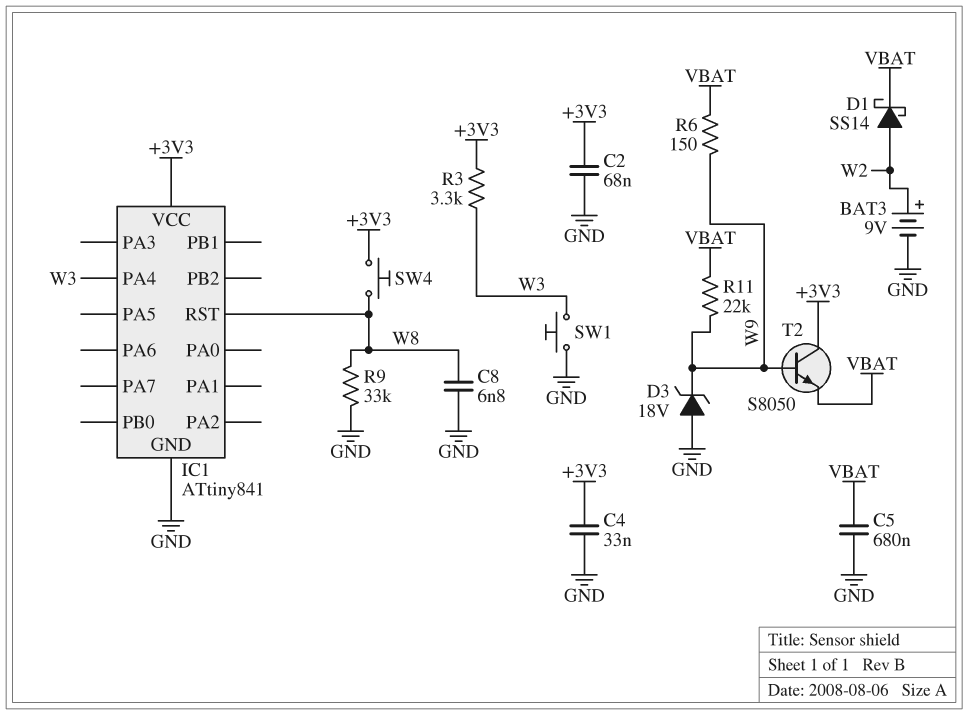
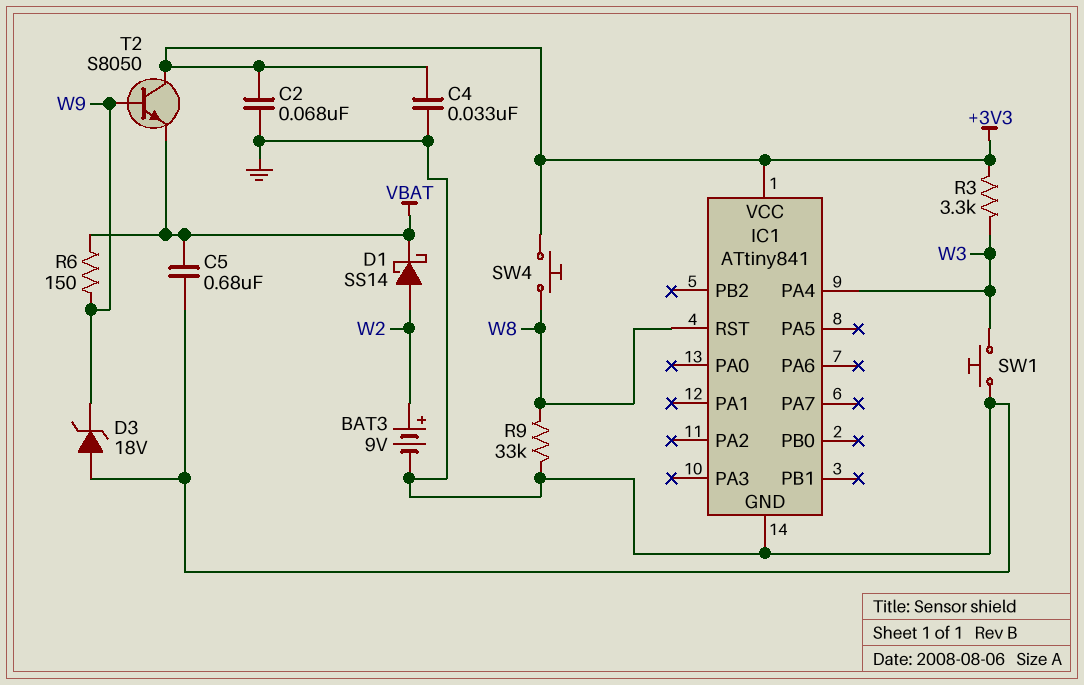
C8: 6.8nF (GND, W8) -> none
R11: 22k (VBAT, W9) -> none

